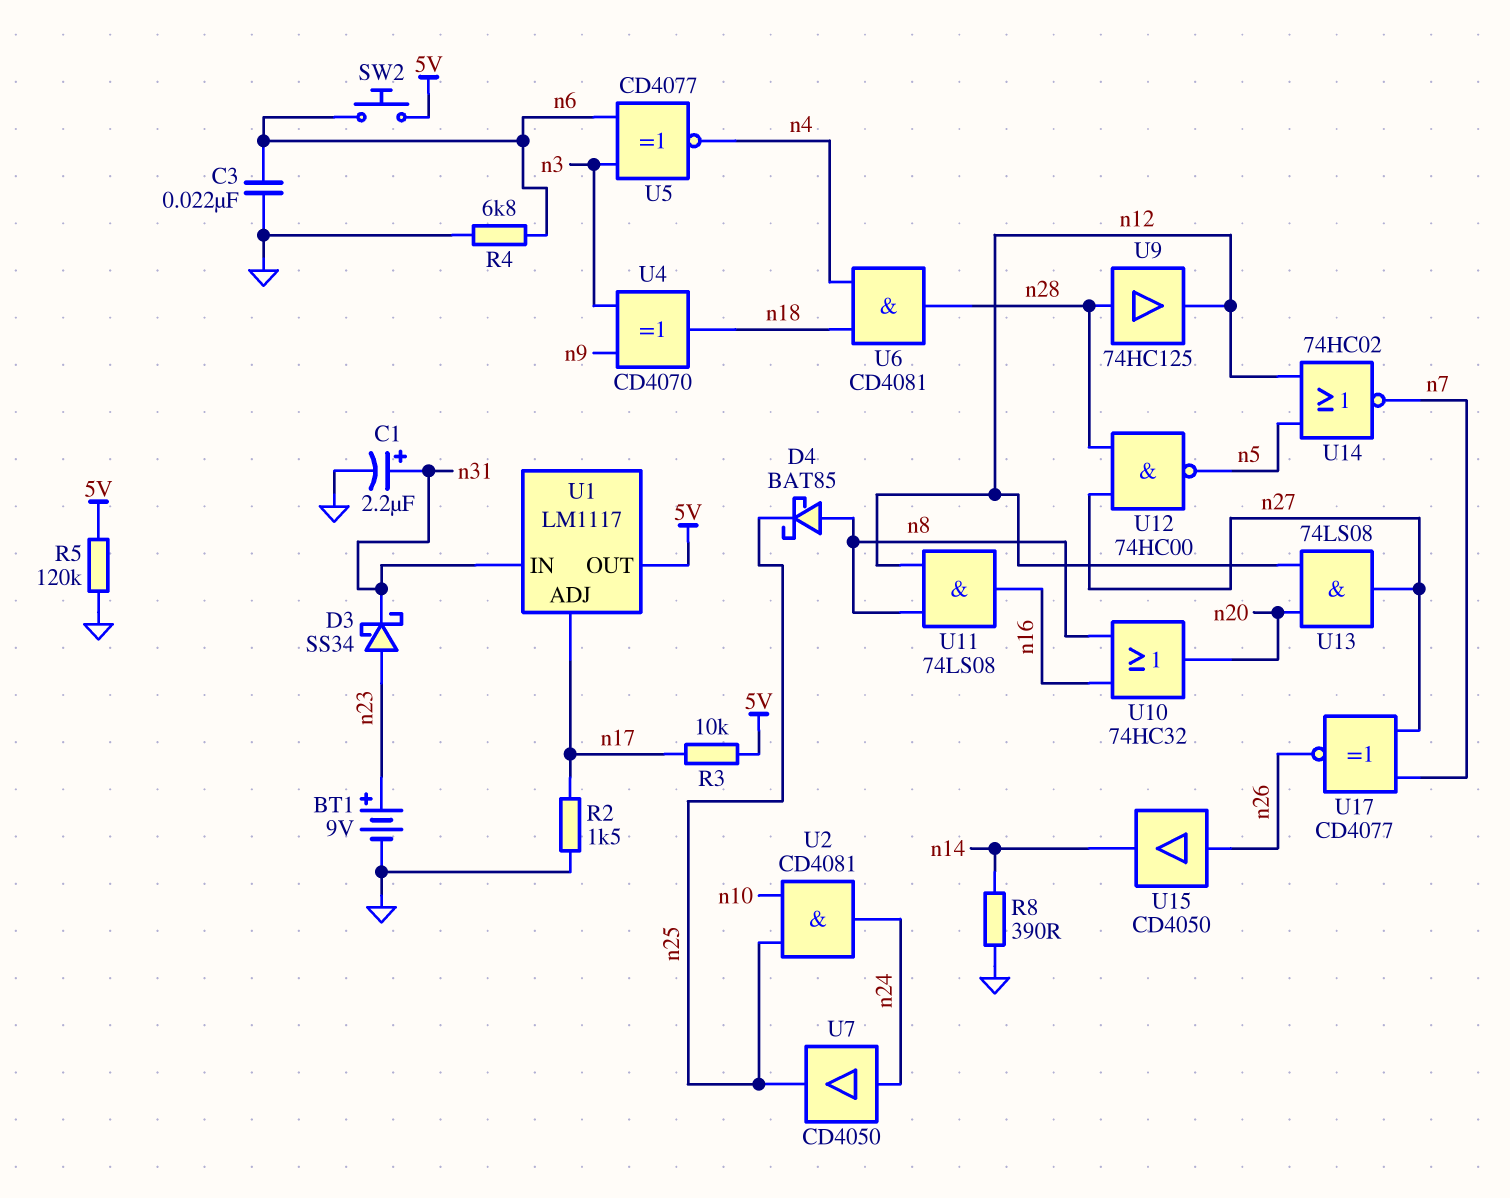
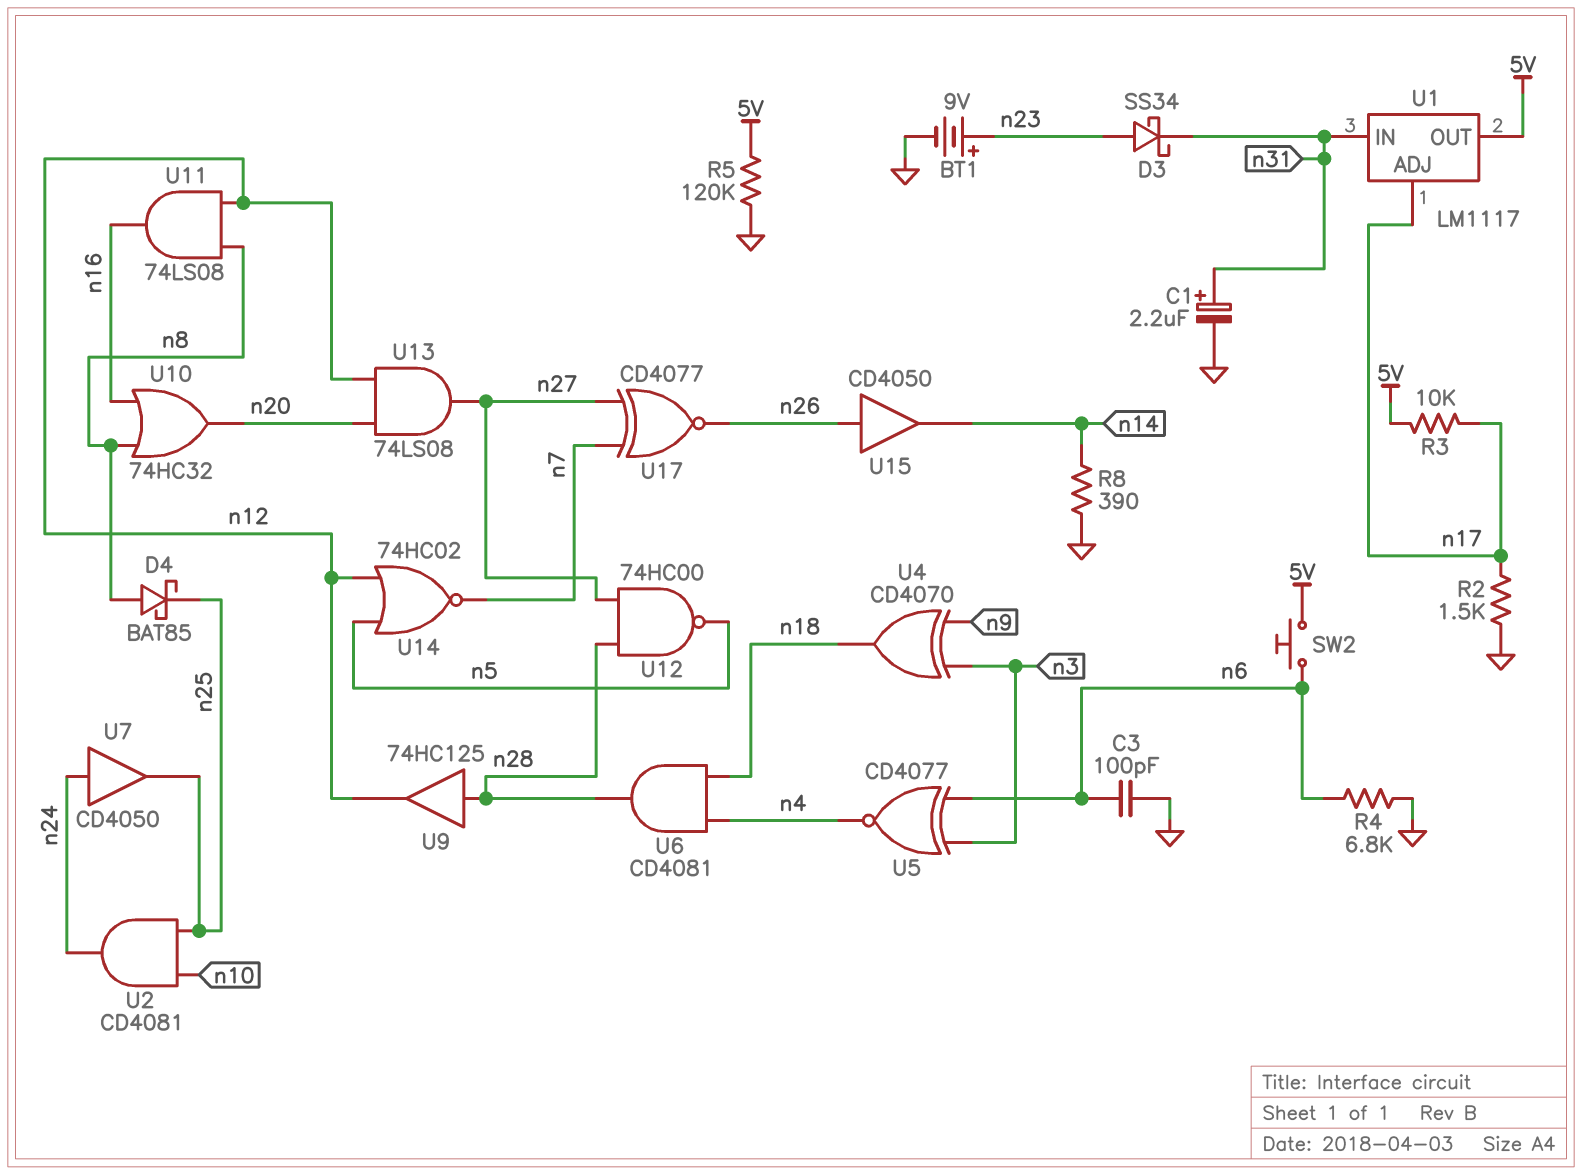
C3: 22nF (GND, n6) -> 100pF (GND, n6)

